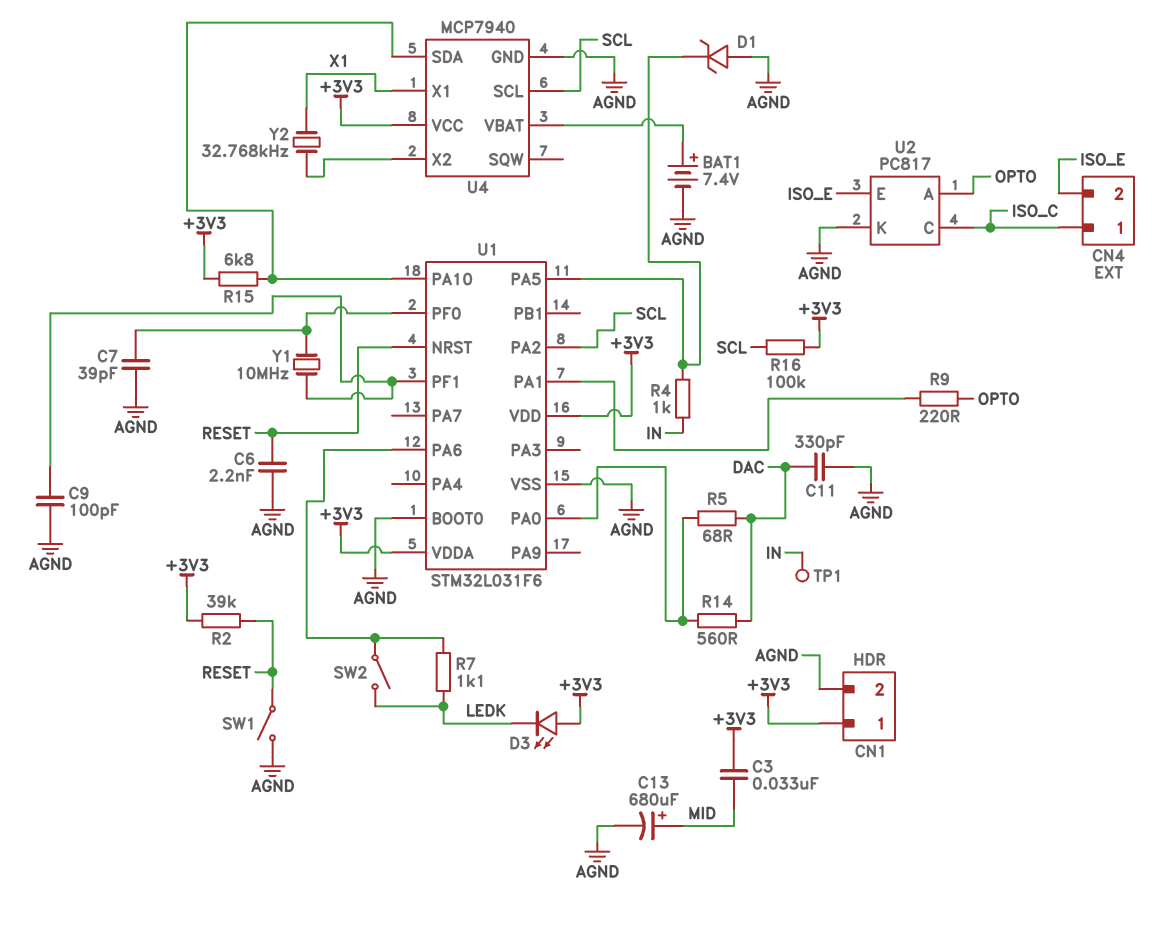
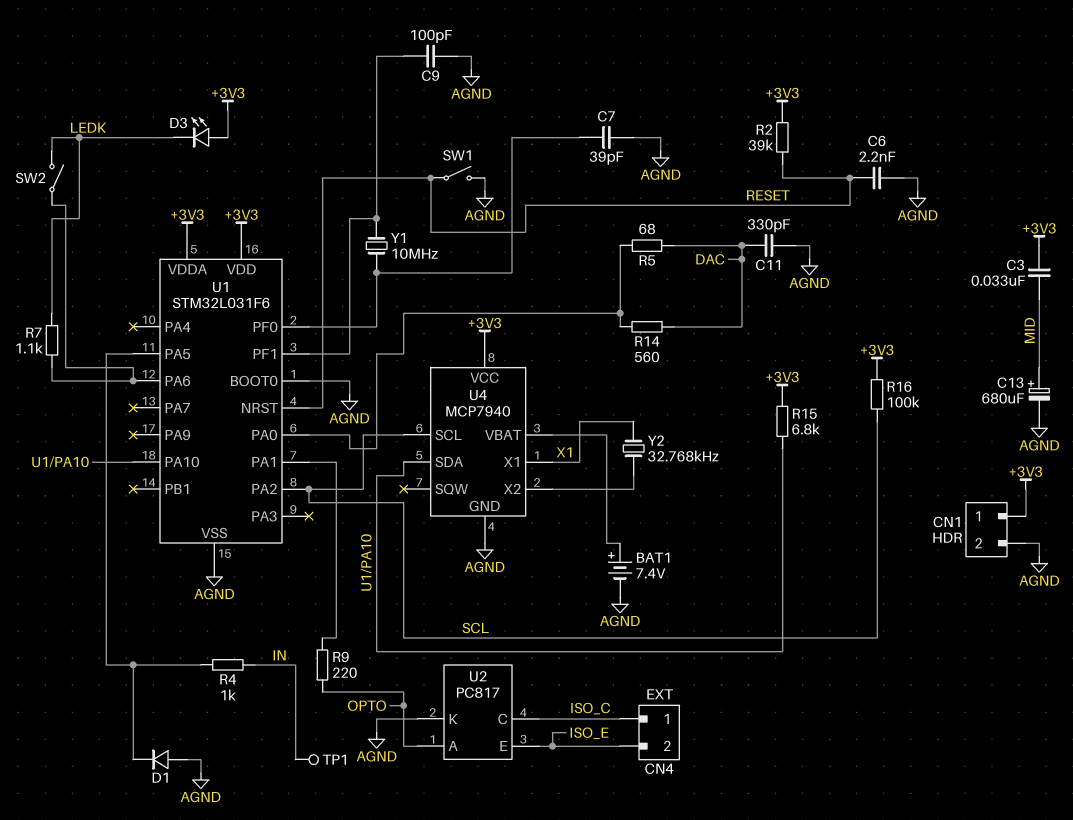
D1: zener (A AGND, K U1/PA5) -> diode (A AGND, K U1/PA5)

